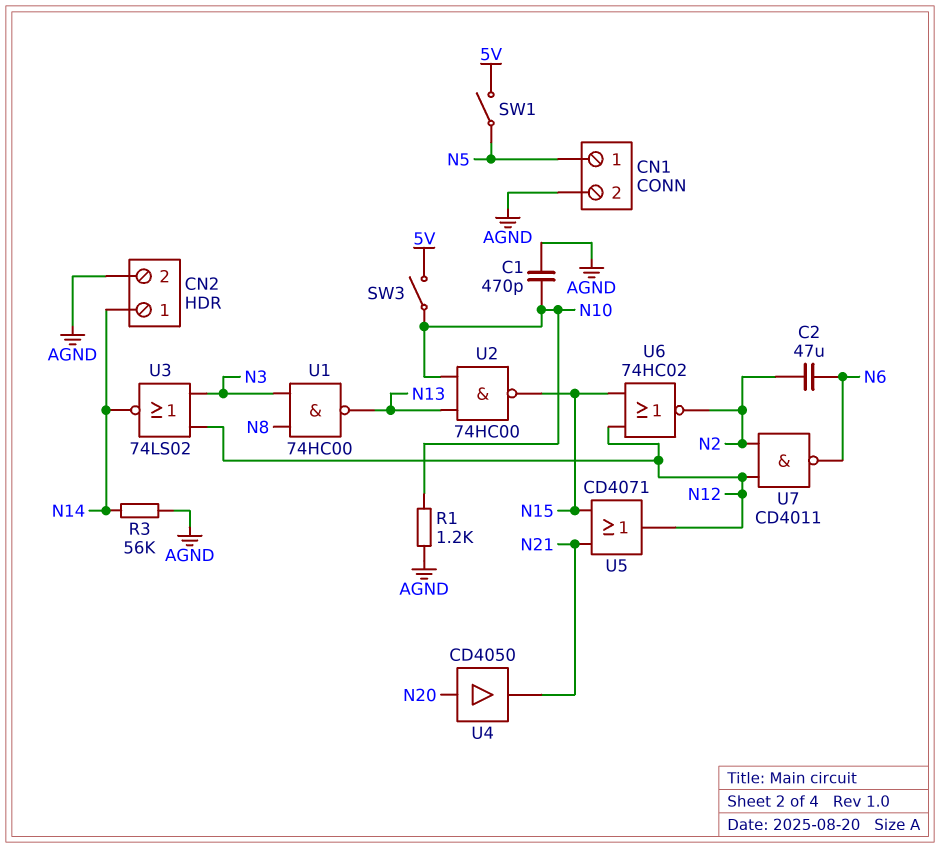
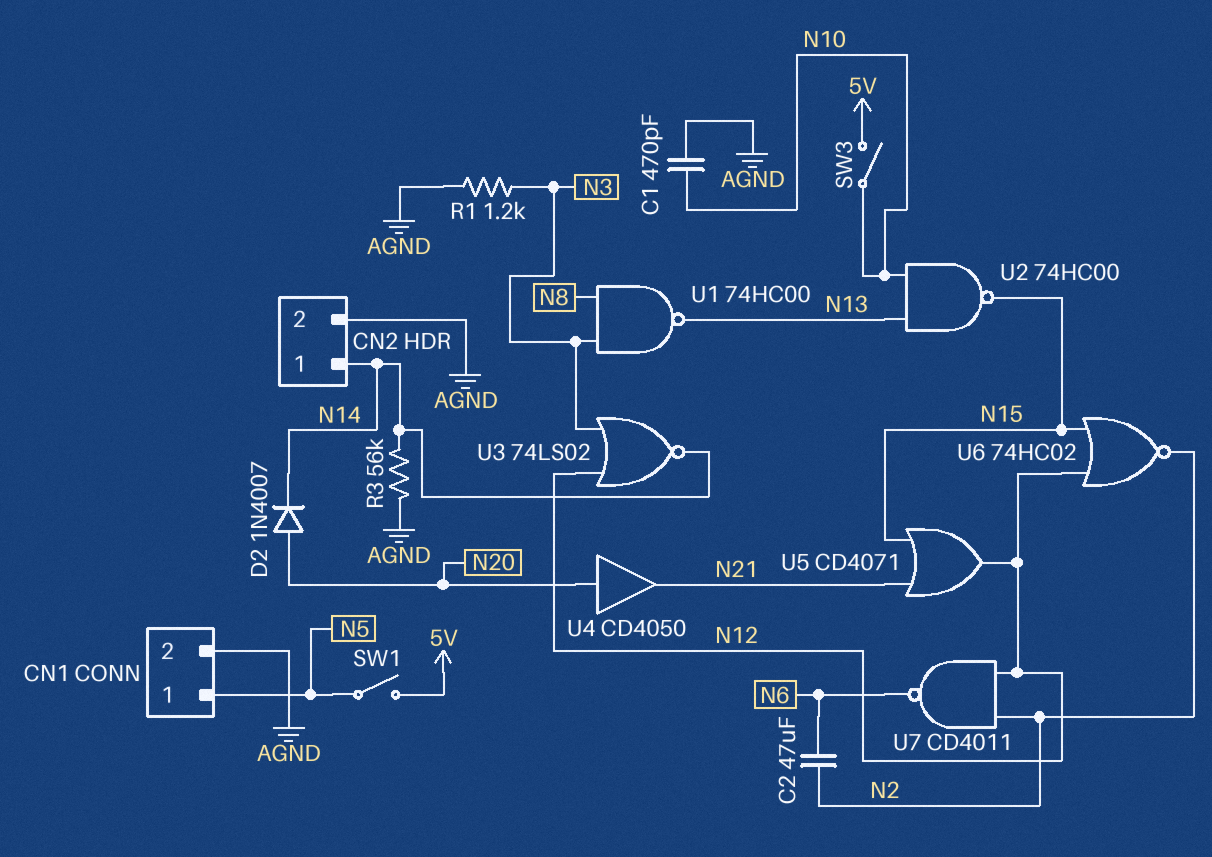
D2: none -> diode 1N4007 (A N20, K N14)
R1: 1.2k (AGND, N10) -> 1.2k (AGND, N3)

